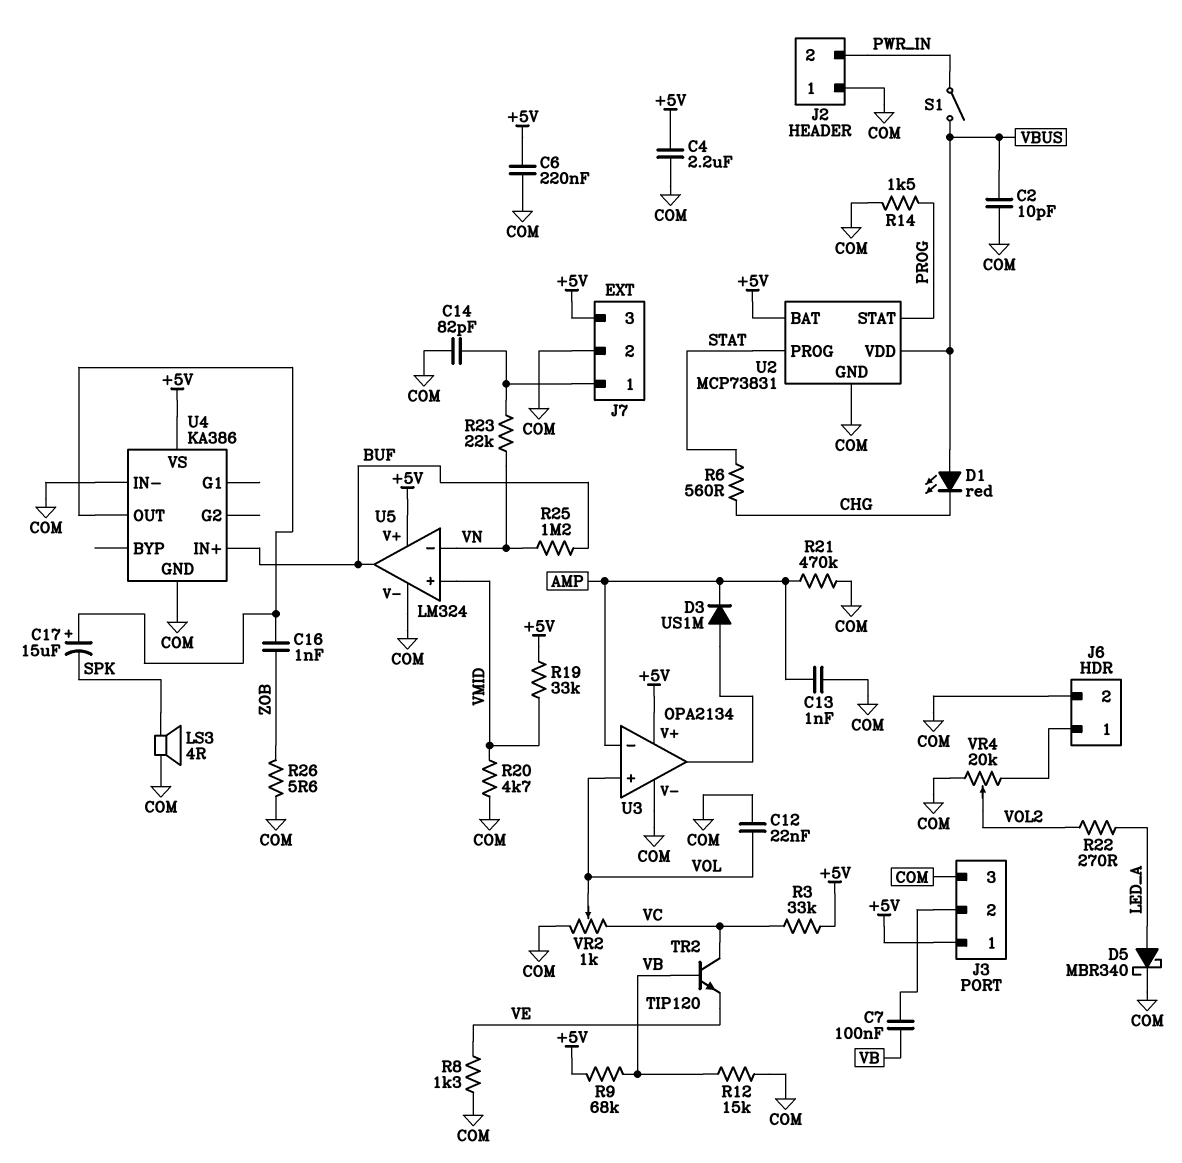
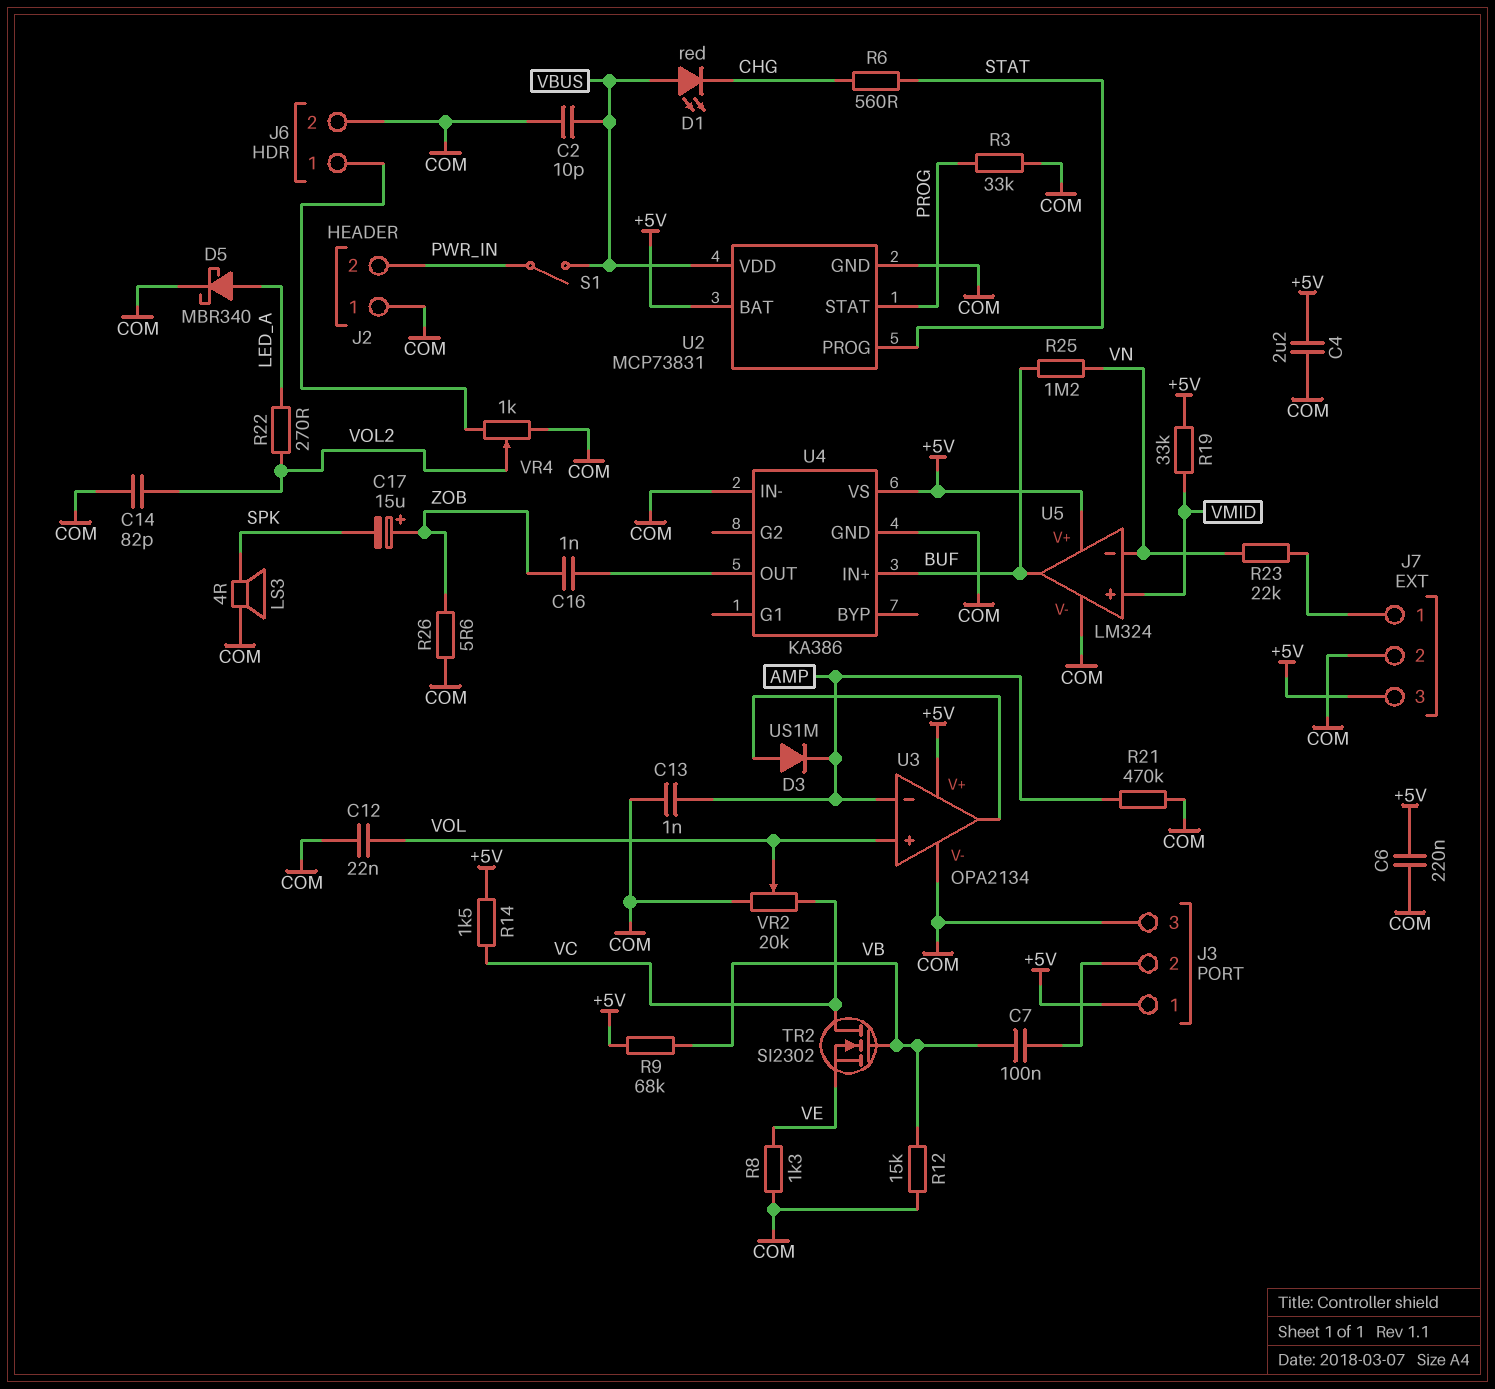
C14: 82pF (COM, J7/1) -> 82pF (COM, VOL2)
C17: 15uF (plus U4/OUT, minus SPK) -> 15uF (plus ZOB, minus SPK)
R3: 33k (+5V, VC) -> 33k (COM, PROG)
R14: 1.5k (COM, PROG) -> 1.5k (+5V, VC)
R20: 4.7k (COM, VMID) -> none
TR2: NPN TIP120 (B VB, C VC, E VE) -> NMOS SI2302 (G VB, D VC, S VE)
VR2: 1k (COM, VC, wiper VOL) -> 20k (COM, VC, wiper VOL)
VR4: 20k (COM, J6/1, wiper VOL2) -> 1k (COM, J6/1, wiper VOL2)

